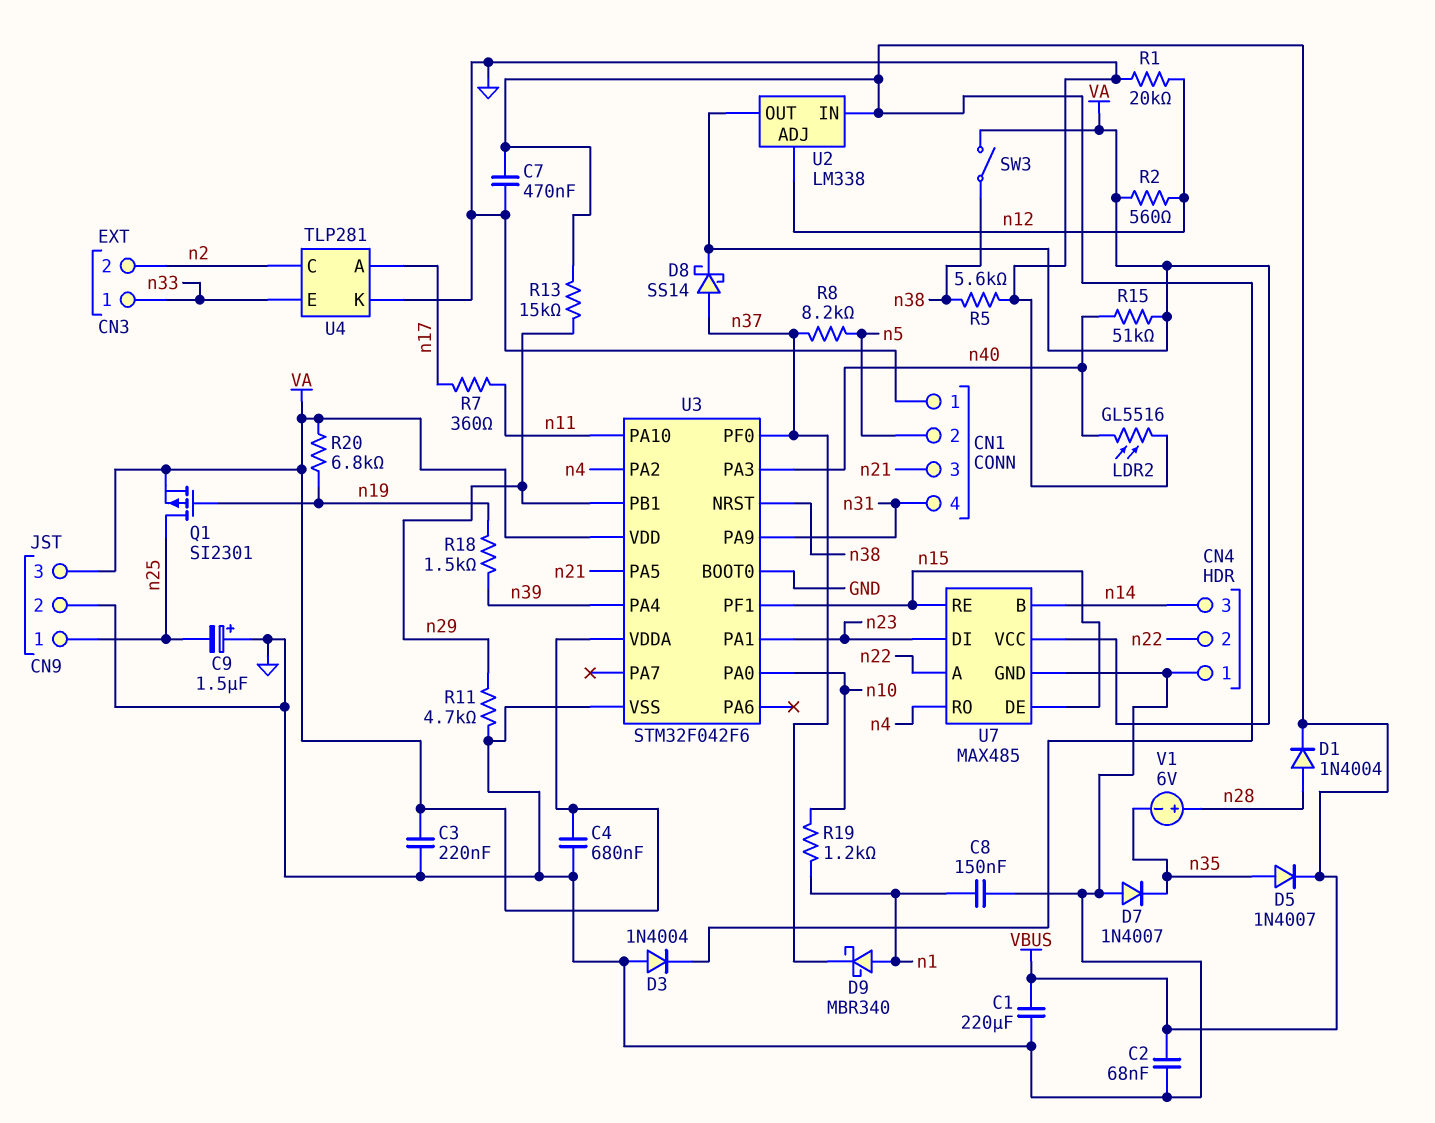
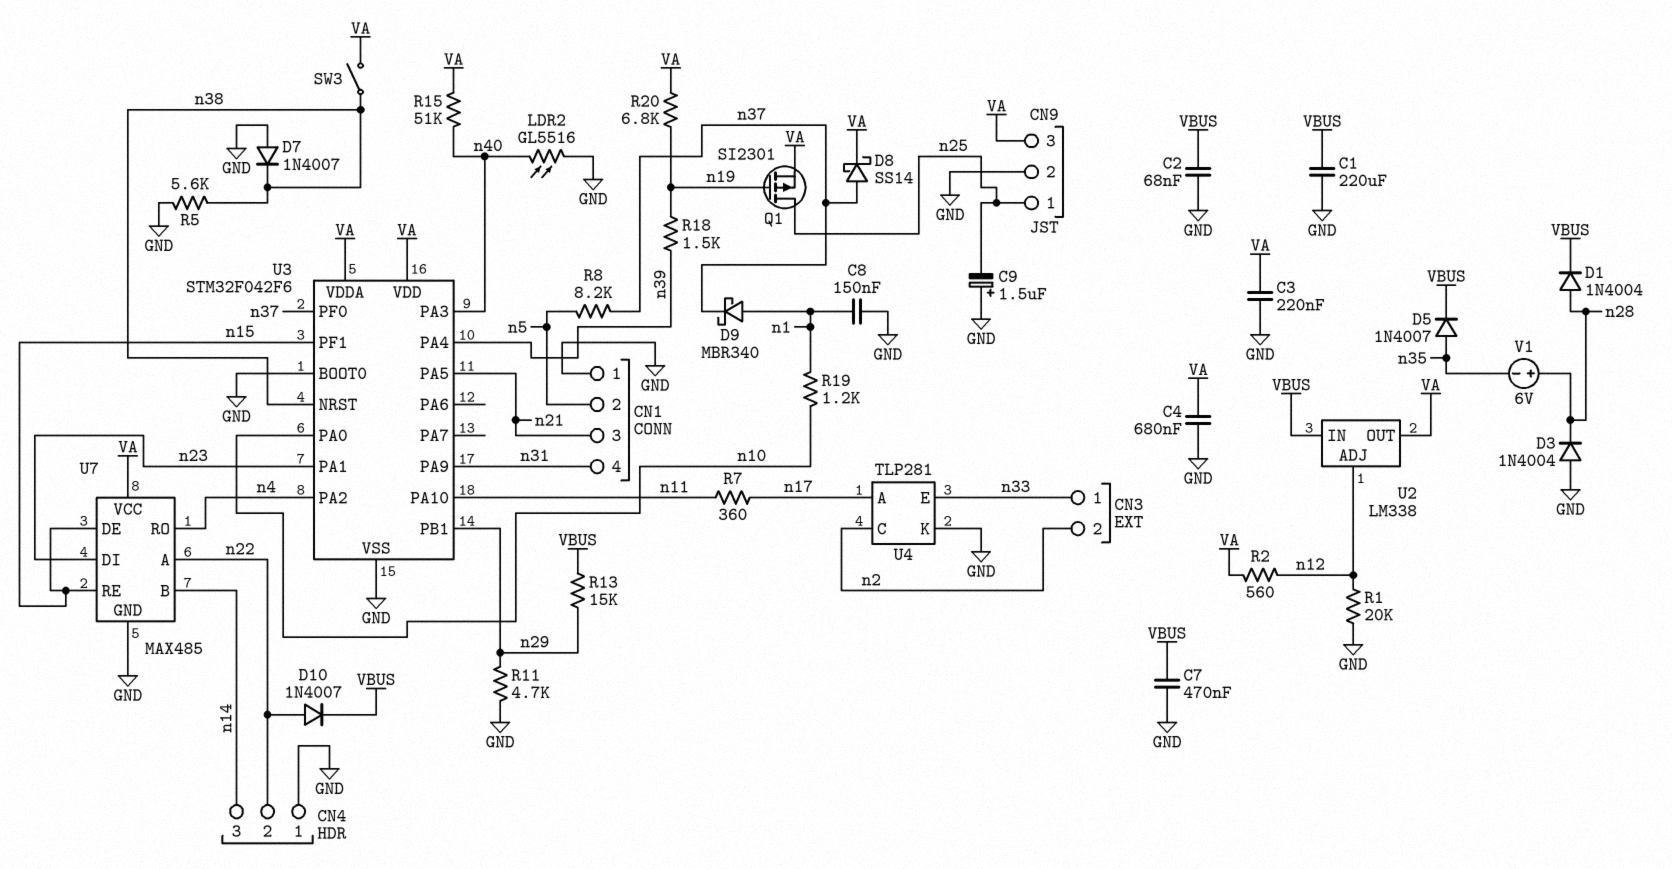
D3: diode 1N4004 (A GND, K VBUS) -> diode 1N4004 (A GND, K n28)
D7: diode 1N4007 (A GND, K n35) -> diode 1N4007 (A GND, K n38)
D10: none -> diode 1N4007 (A n22, K VBUS)

